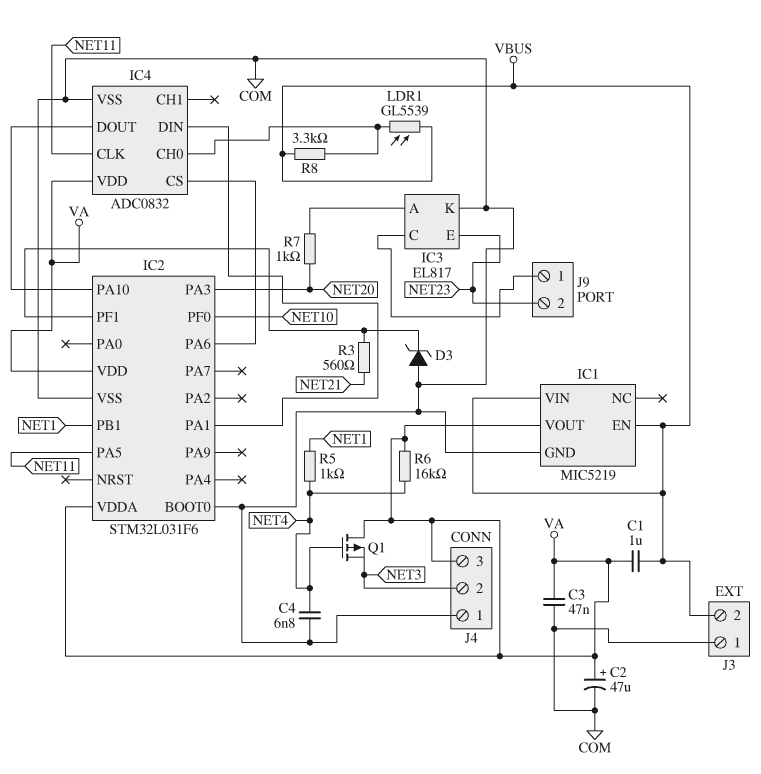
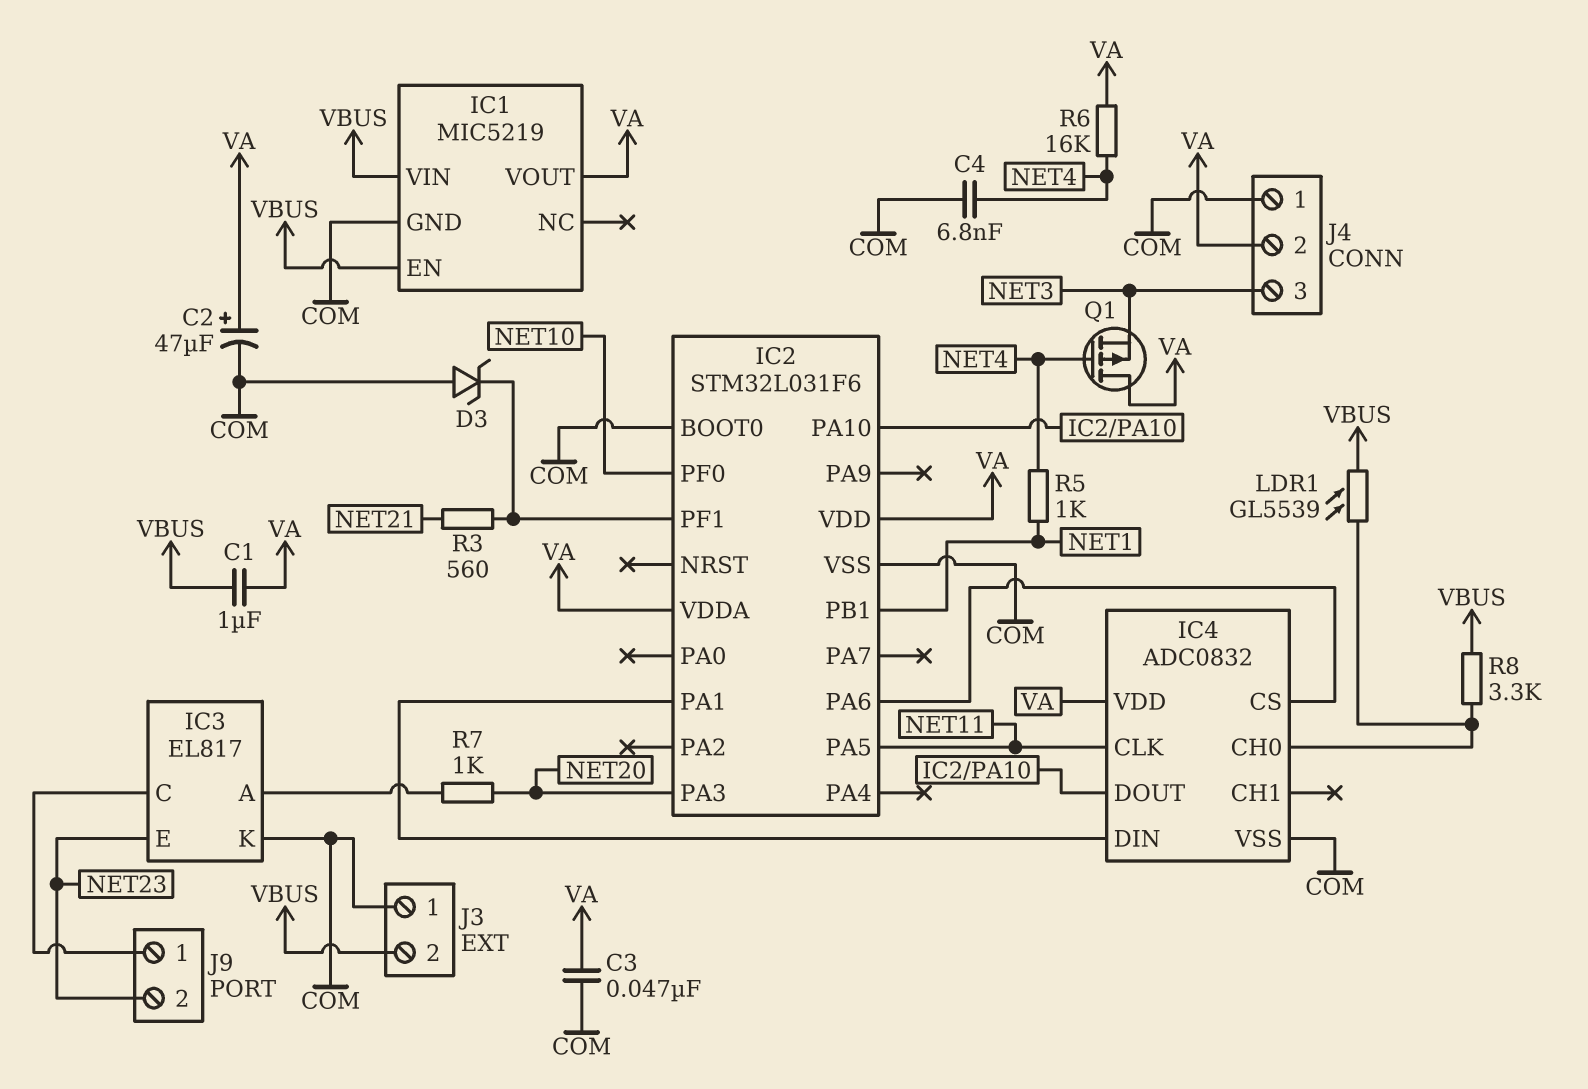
J4 pin 2: NET3 -> VA
J4 pin 3: VA -> NET3

